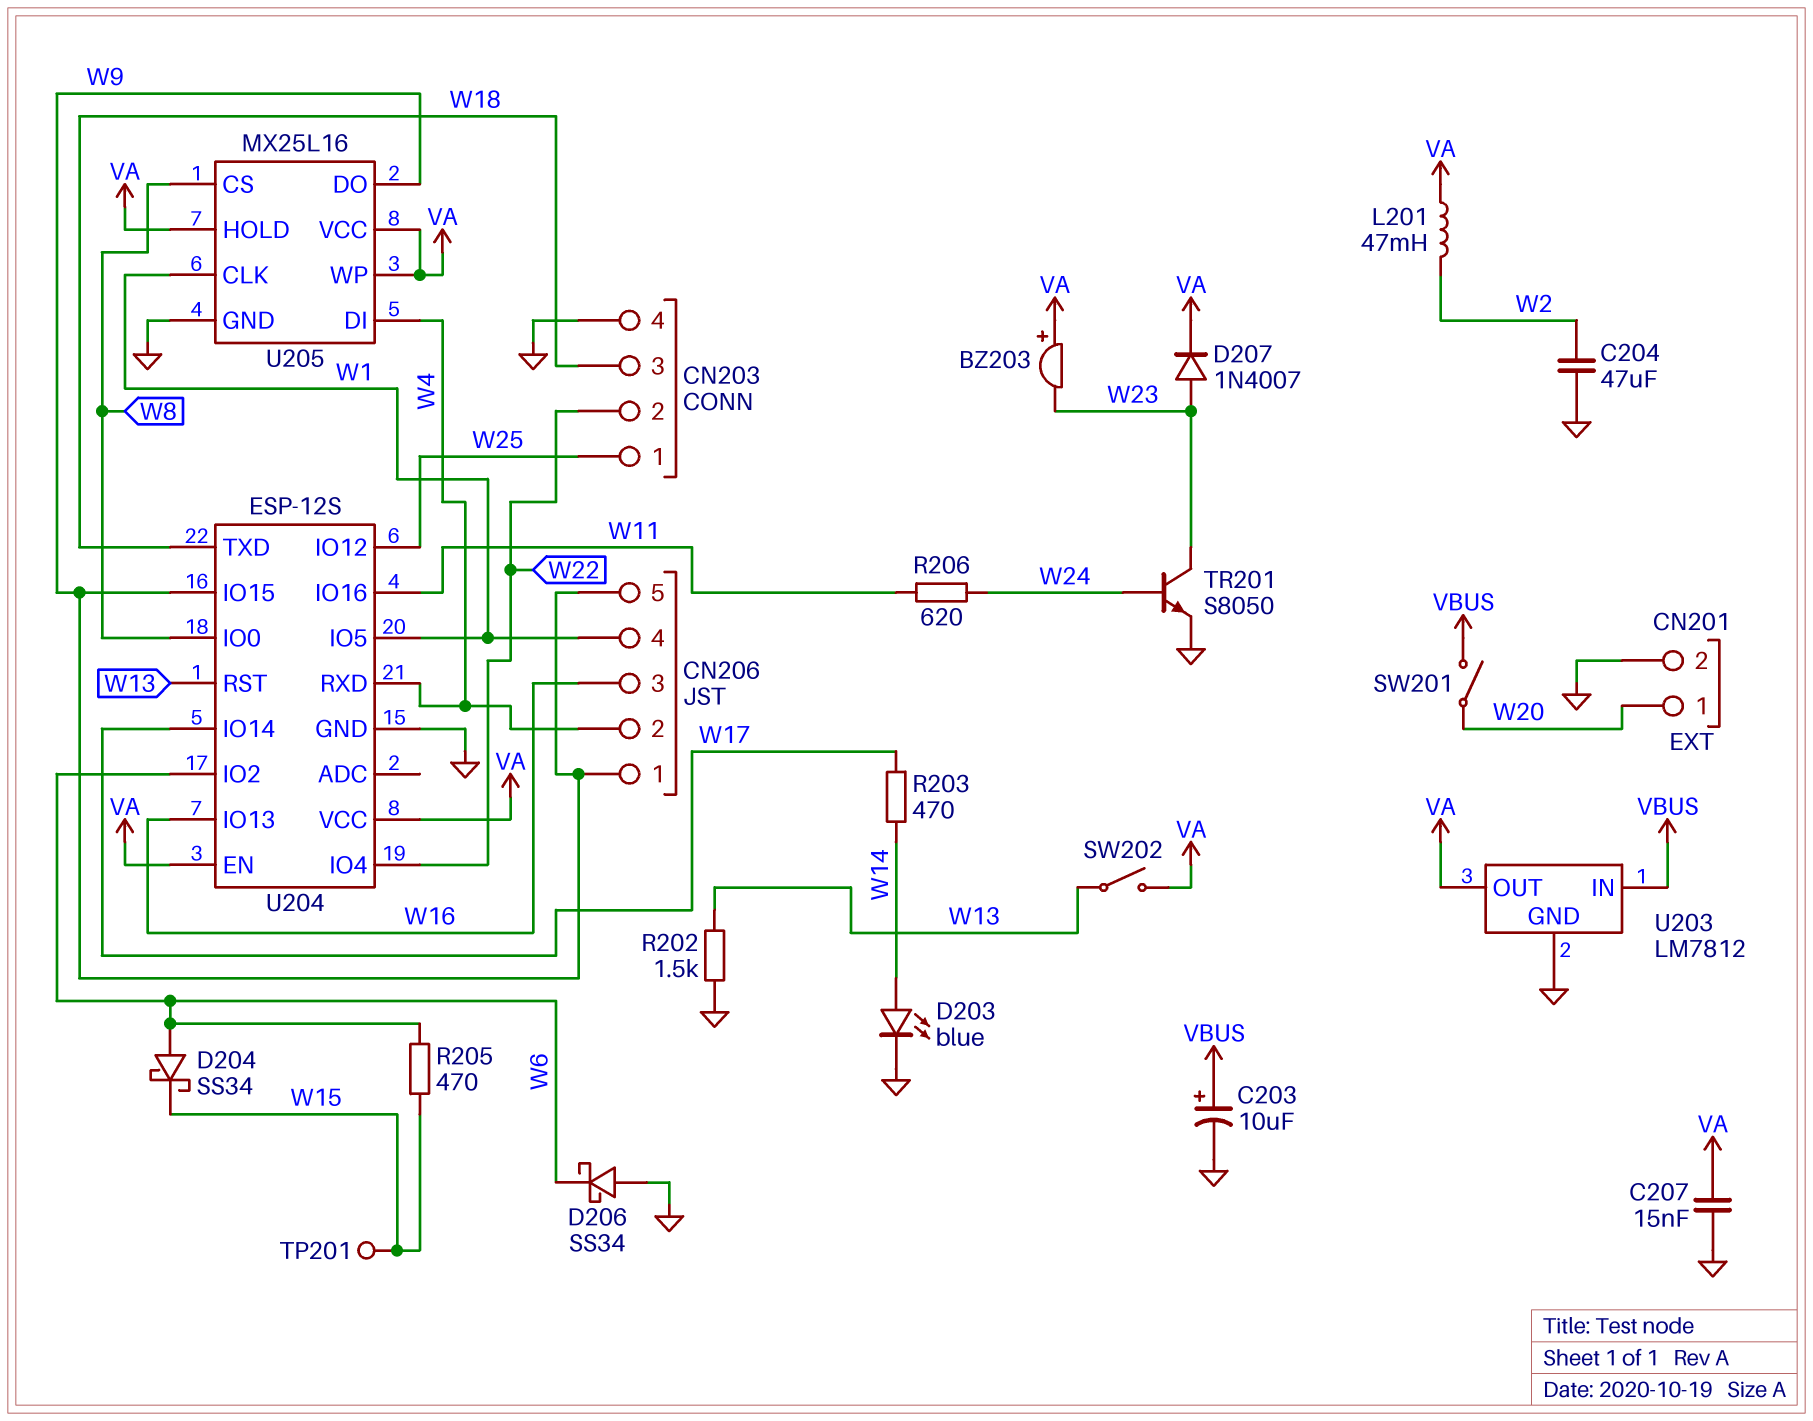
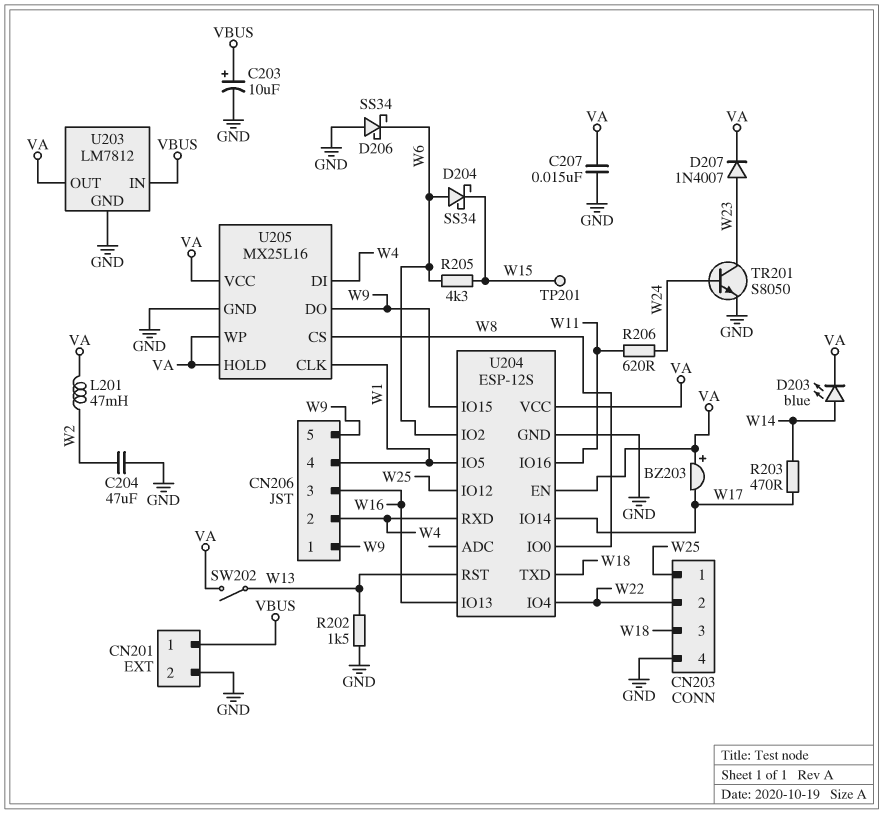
BZ203: buzzer (plus VA, minus W23) -> buzzer (plus VA, minus W17)
CN201 pin 1: W20 -> VBUS
D203: LED blue (A W14, K GND) -> LED blue (A W14, K VA)
R205: 470 (W6, W15) -> 4.3k (W6, W15)
SW201: switch (VBUS, W20) -> none

